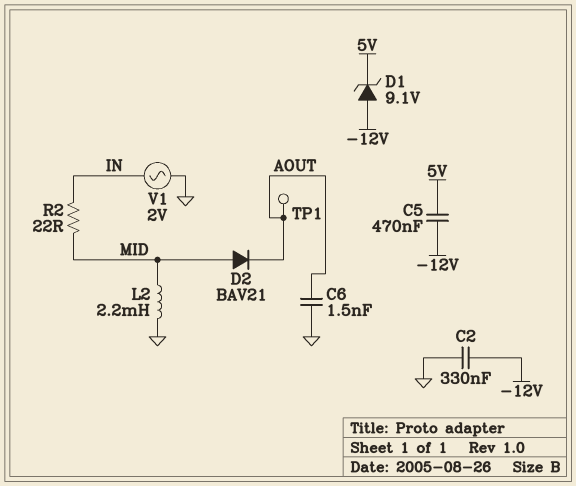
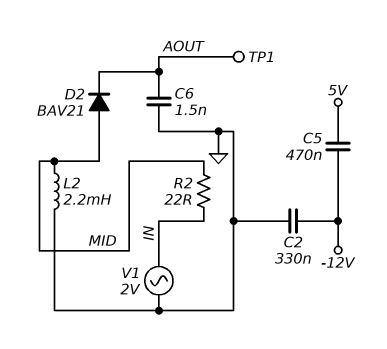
D1: zener 9.1V (A -12V, K 5V) -> none

